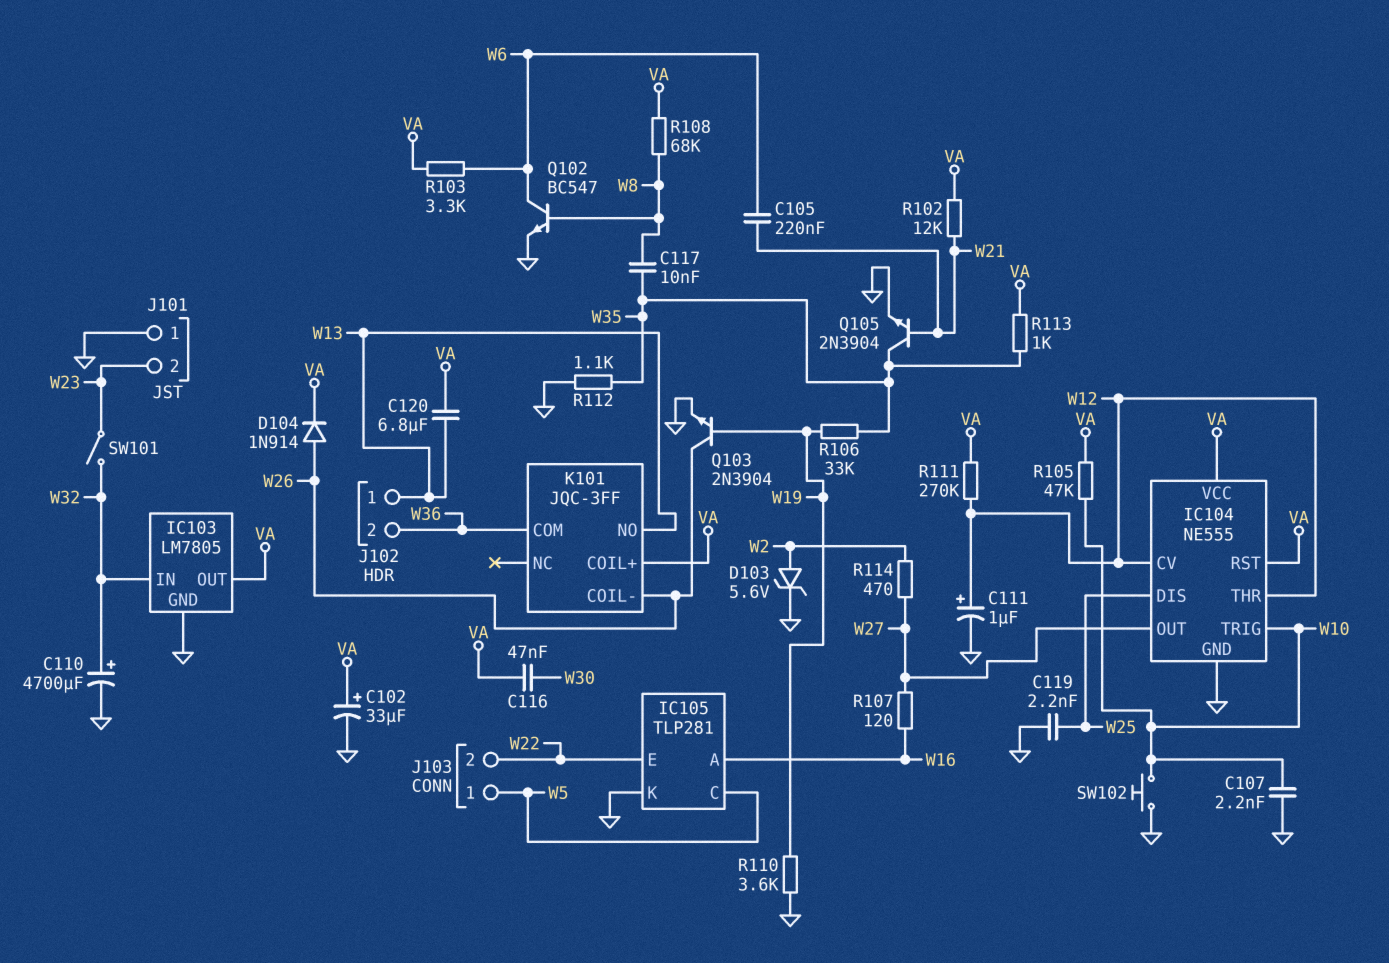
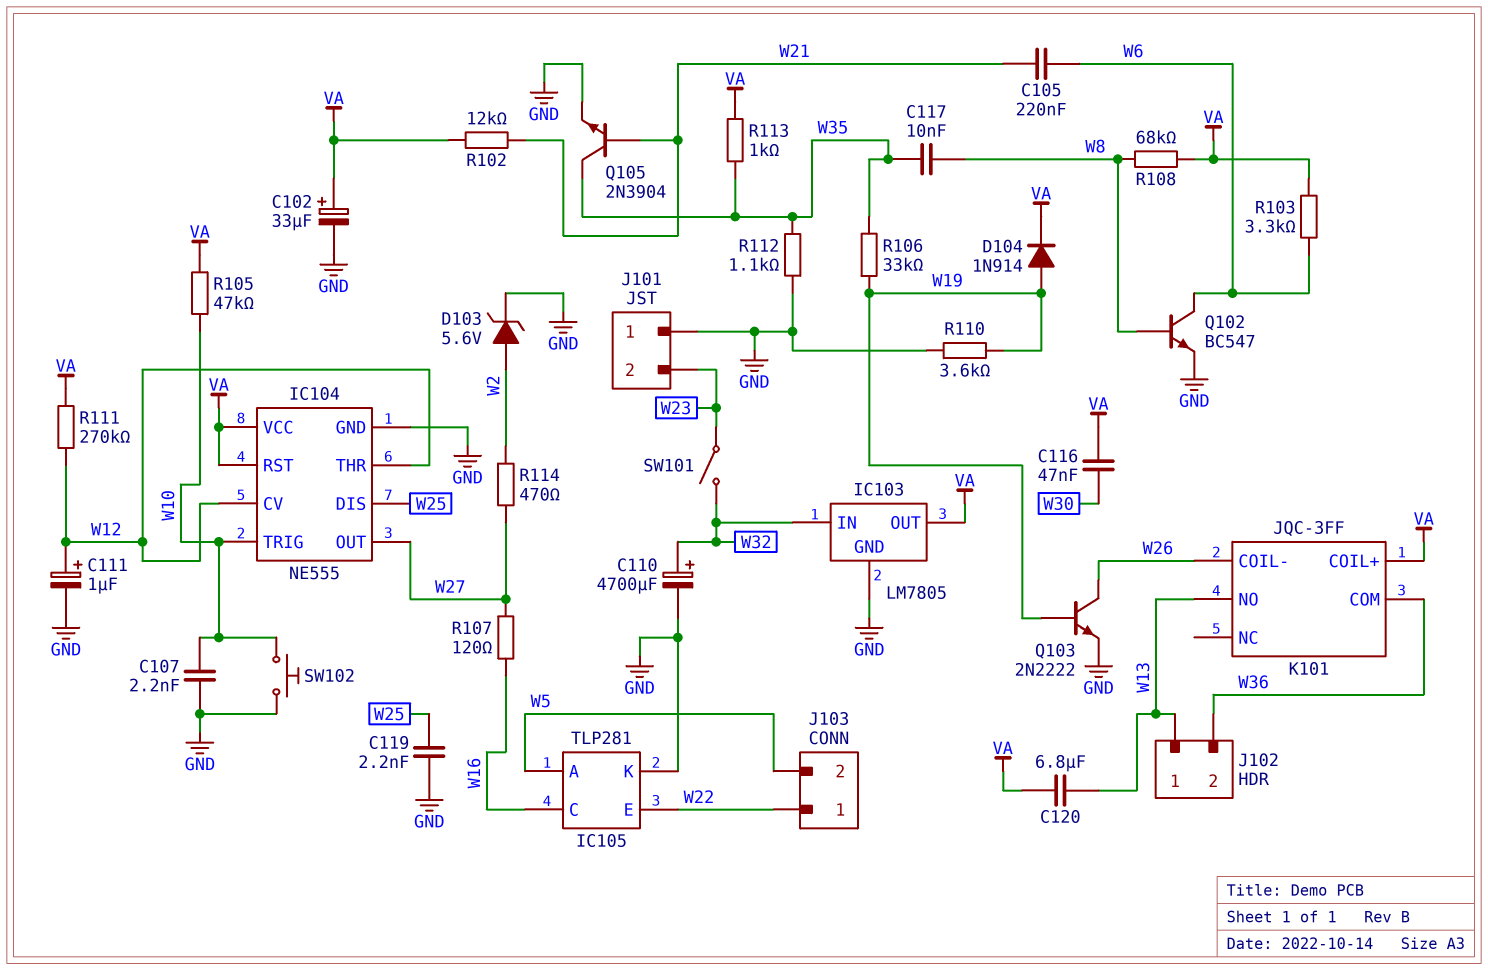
D104: diode 1N914 (A W26, K VA) -> diode 1N914 (A W19, K VA)
IC105 pin A: W16 -> W5
IC105 pin C: W5 -> W16
J103 pin 1: W5 -> W22
J103 pin 2: W22 -> W5
Q103: NPN 2N3904 (B W19, C W26, E GND) -> NPN 2N2222 (B W19, C W26, E GND)

